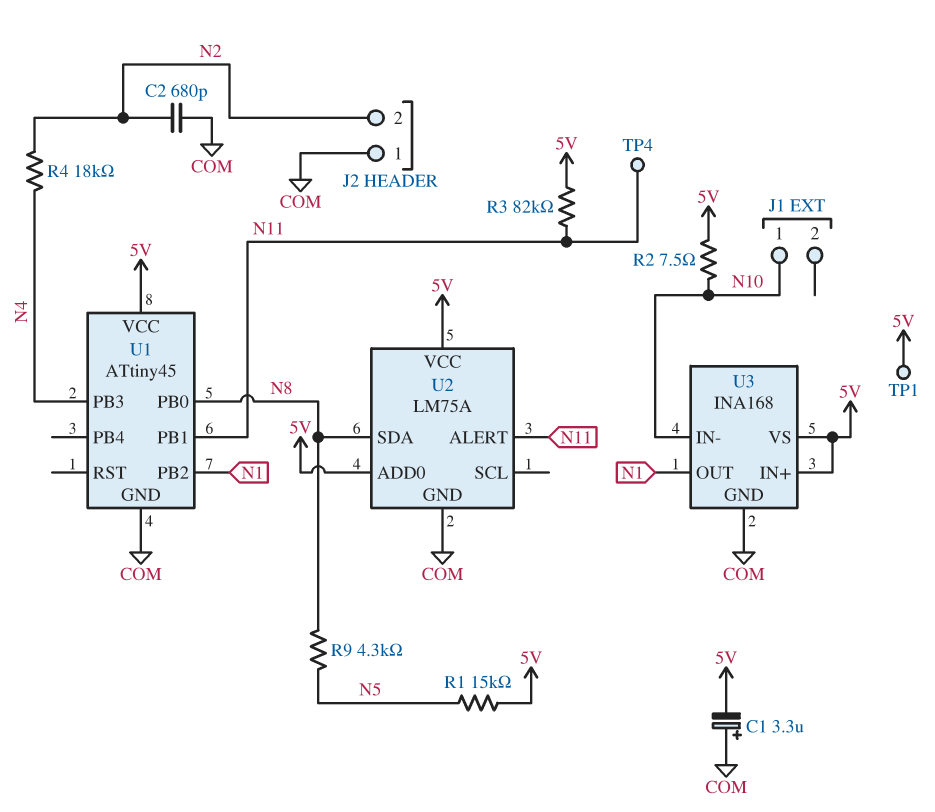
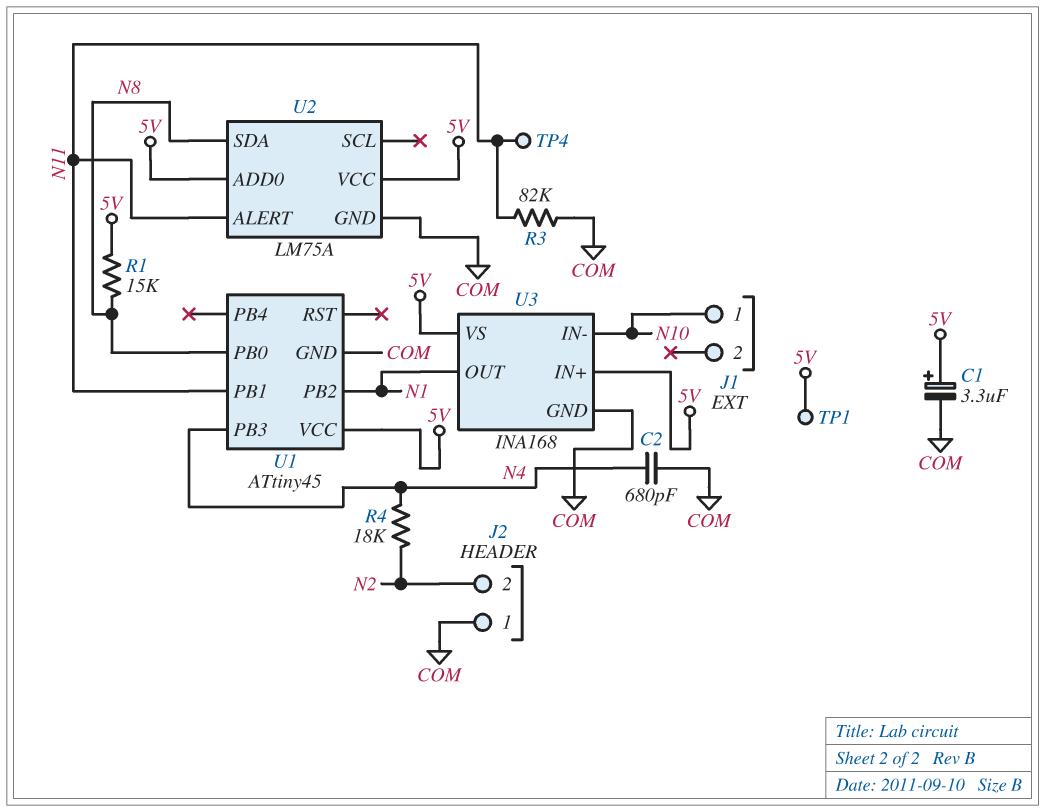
C1: 3.3uF (plus COM, minus 5V) -> 3.3uF (plus 5V, minus COM)
C2: 680pF (COM, N2) -> 680pF (COM, N4)
R1: 15k (5V, N5) -> 15k (5V, N8)
R2: 7.5 (5V, N10) -> none
R3: 82k (5V, N11) -> 82k (COM, N11)
R9: 4.3k (N5, N8) -> none

